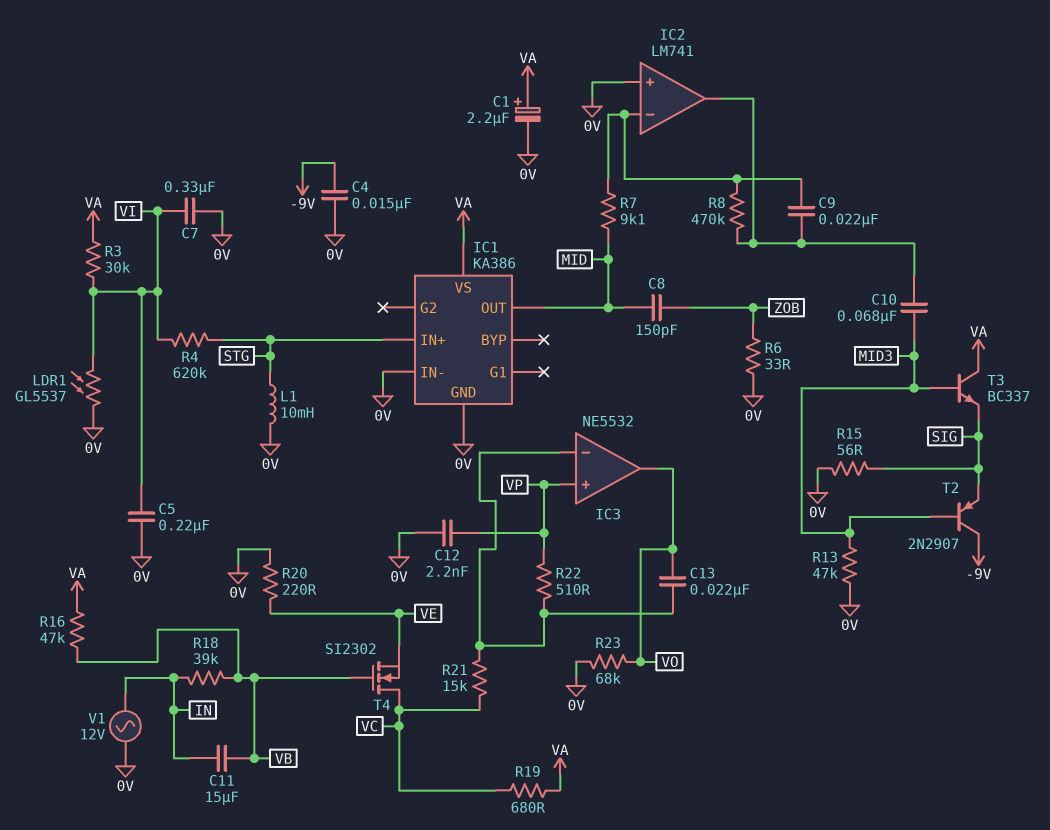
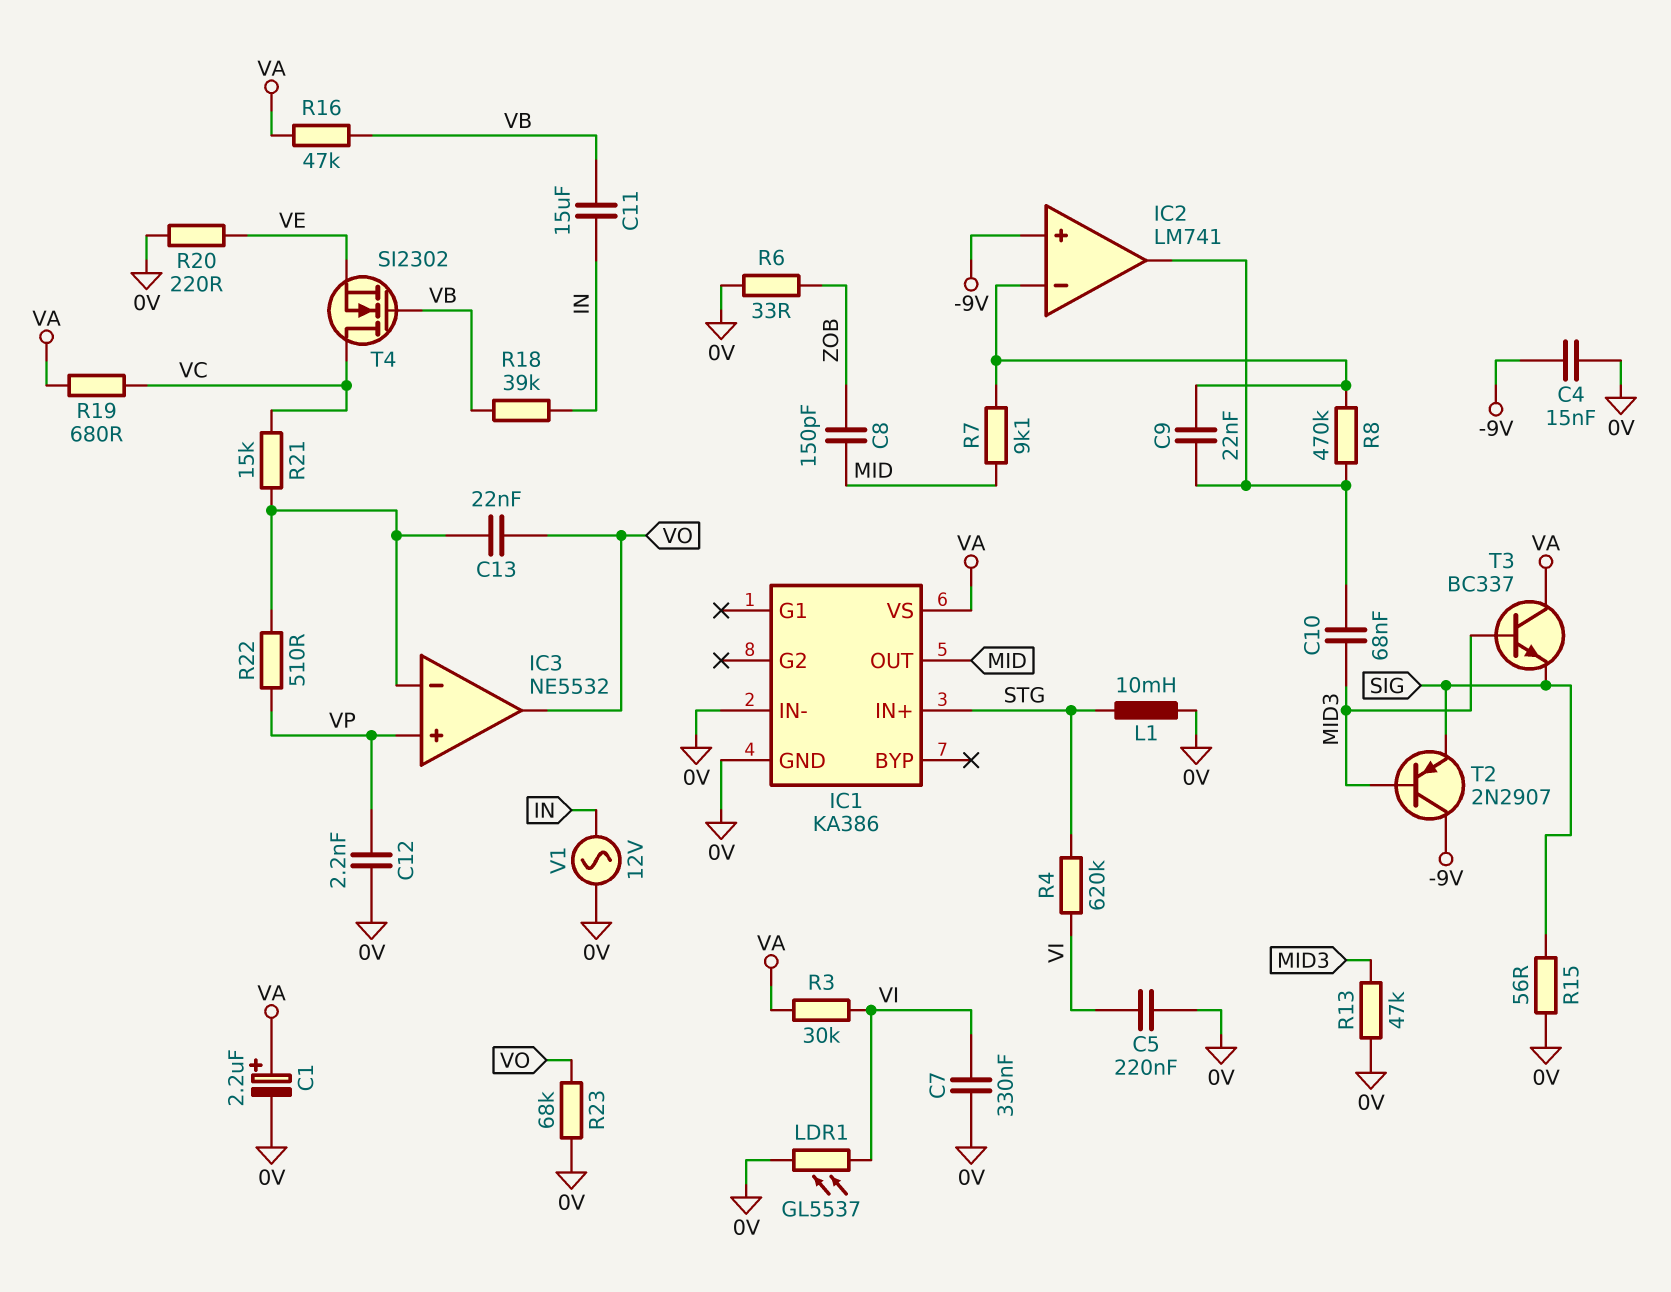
IC2 pin in+: 0V -> -9V

